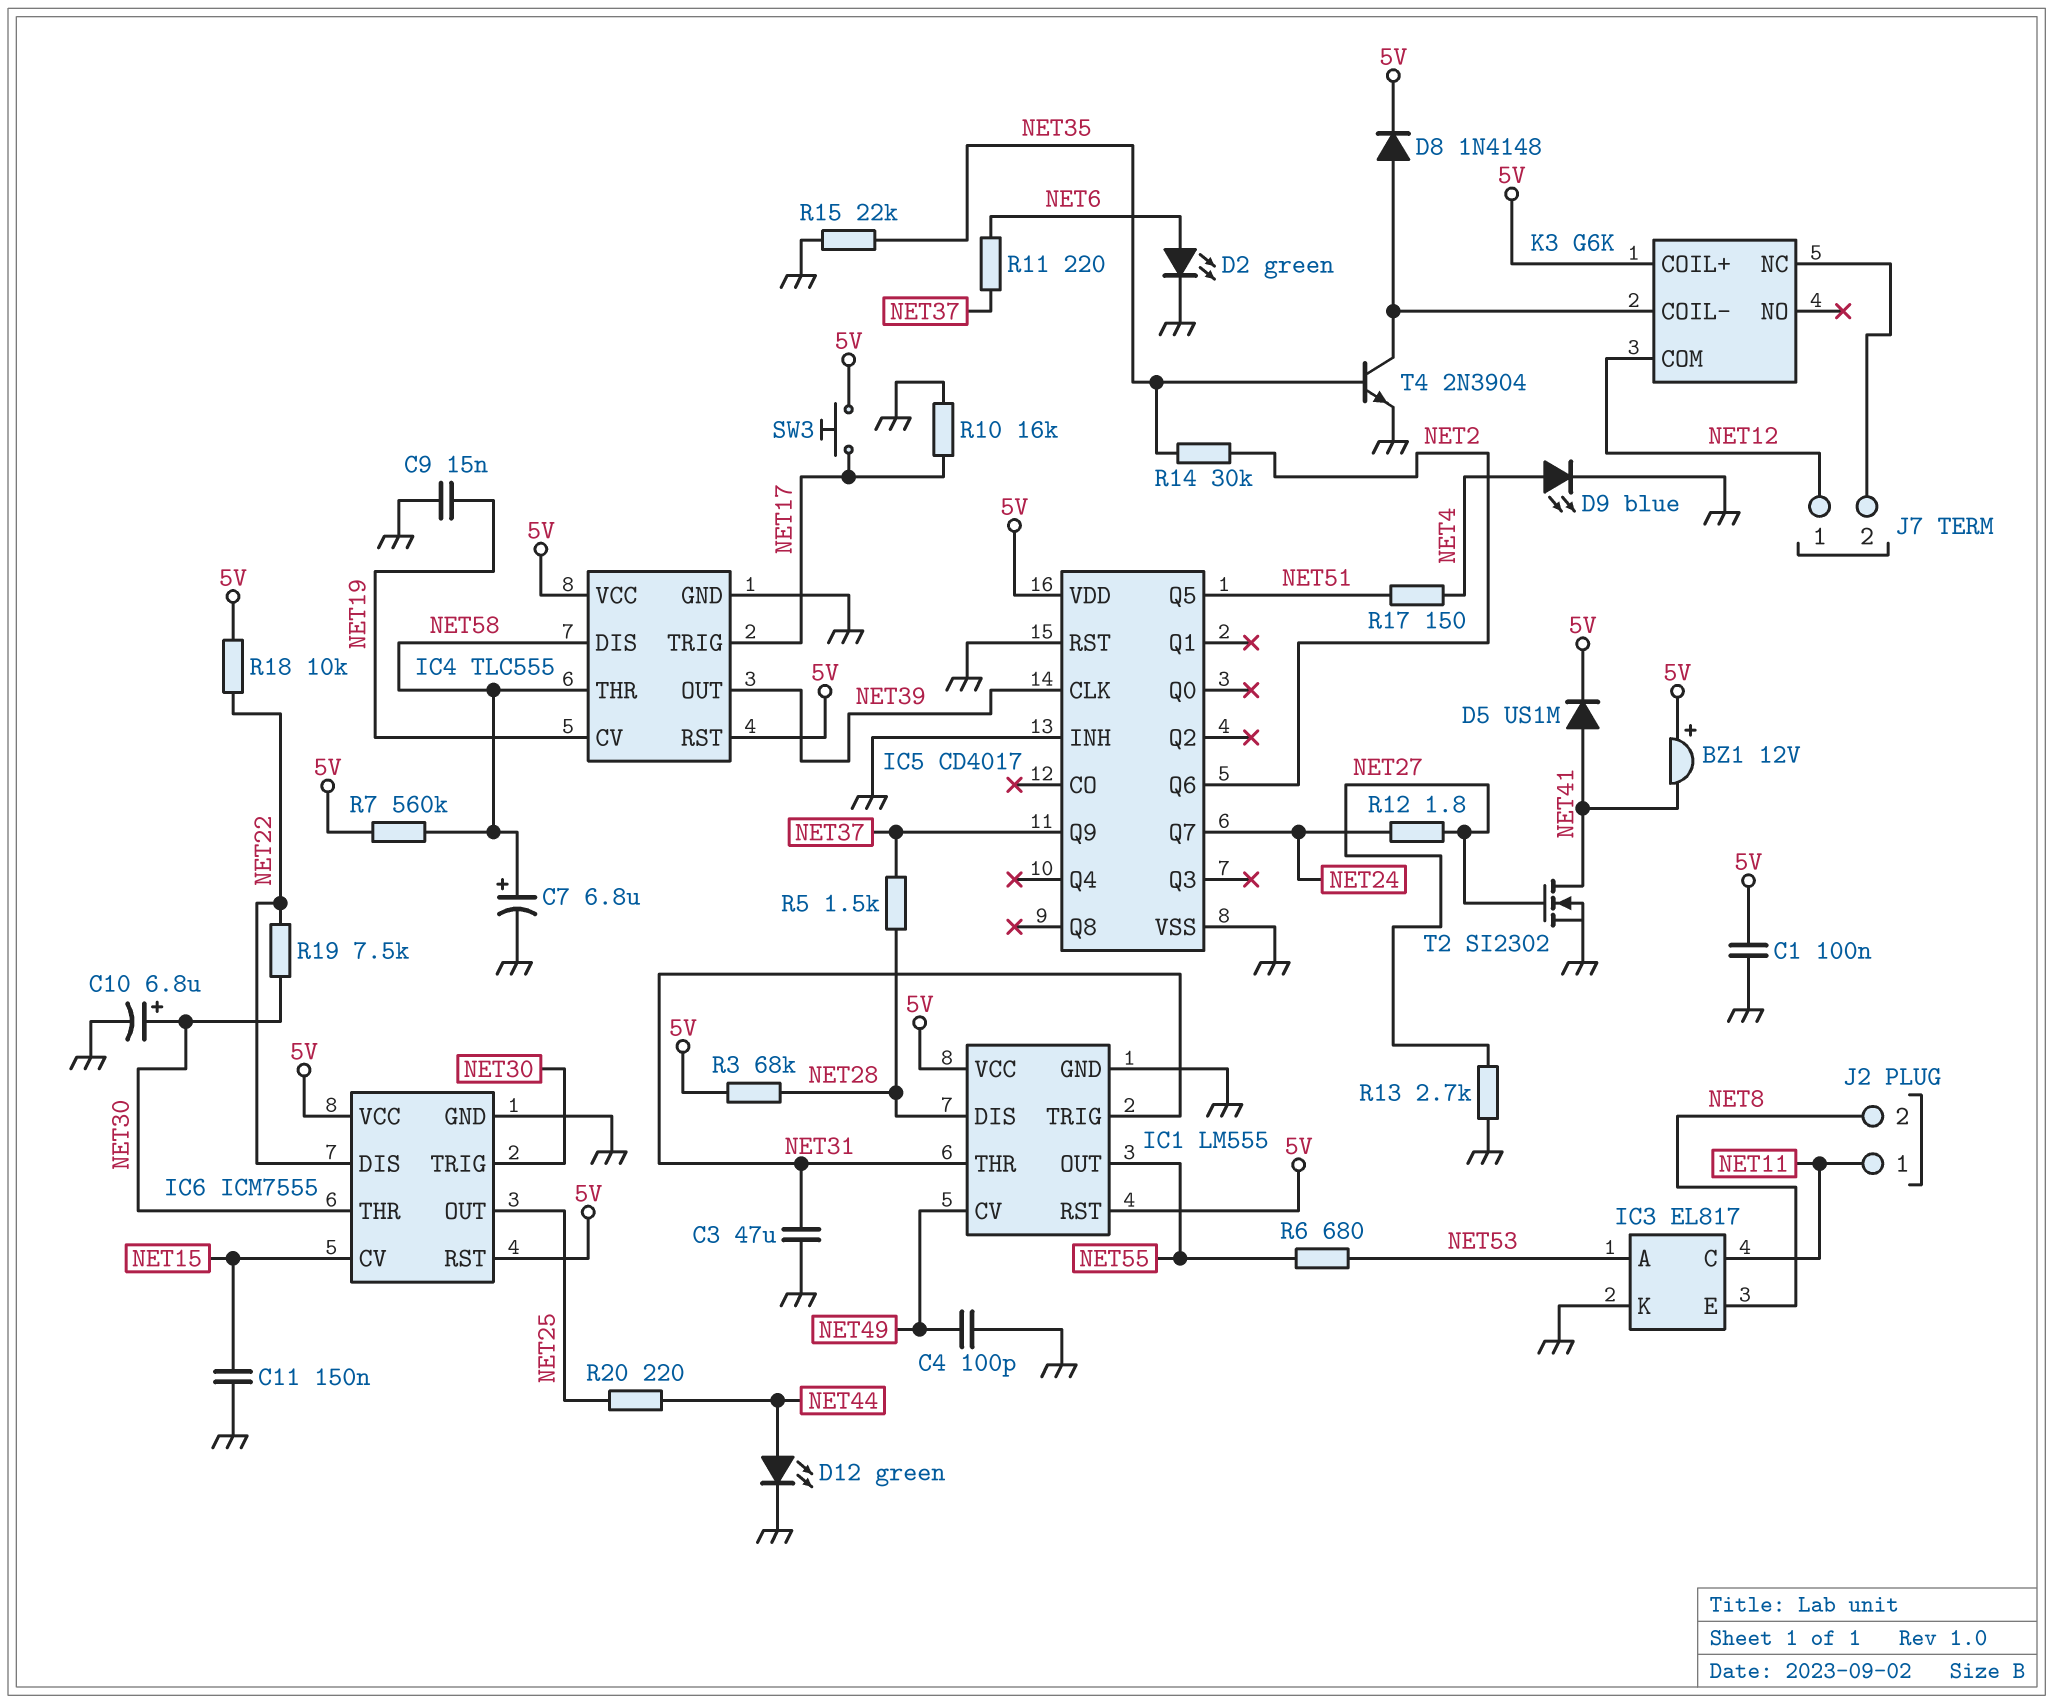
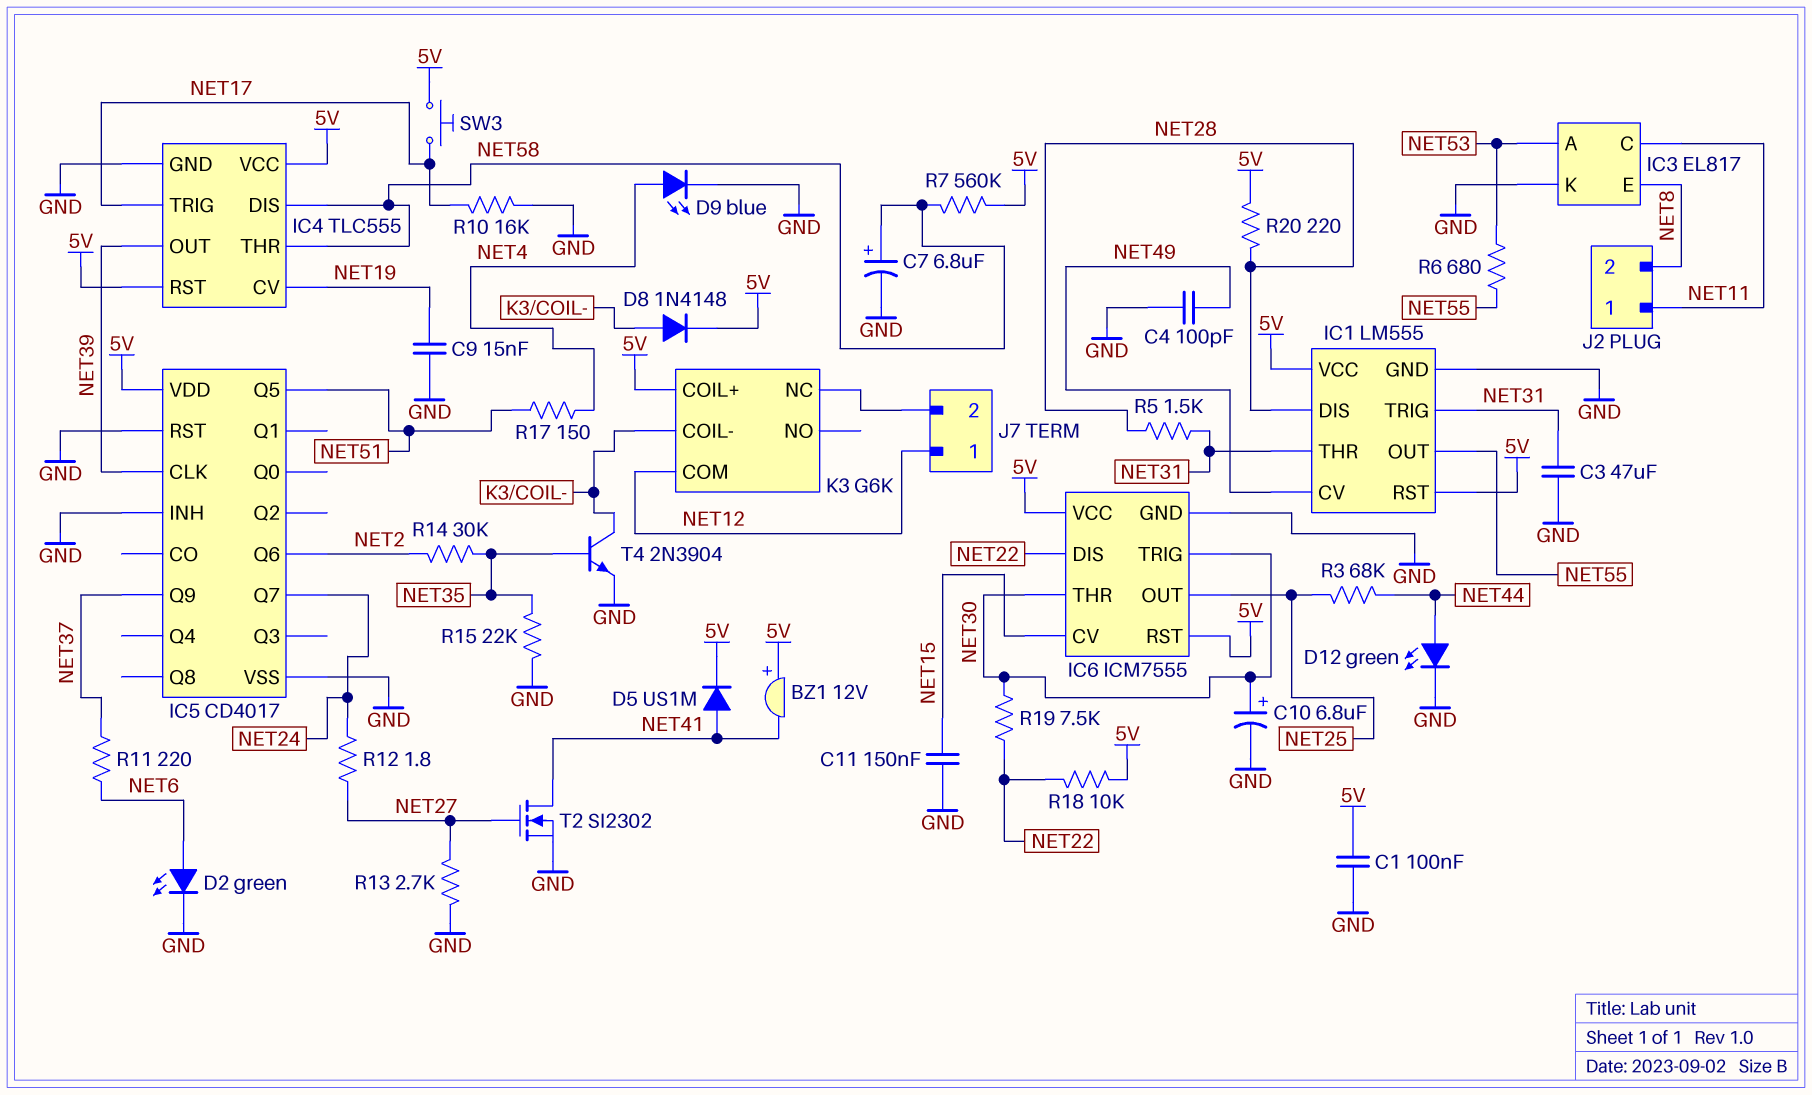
R3: 68k (5V, NET28) -> 68k (NET25, NET44)
R5: 1.5k (NET28, NET37) -> 1.5k (NET28, NET31)
R20: 220 (NET25, NET44) -> 220 (5V, NET28)

